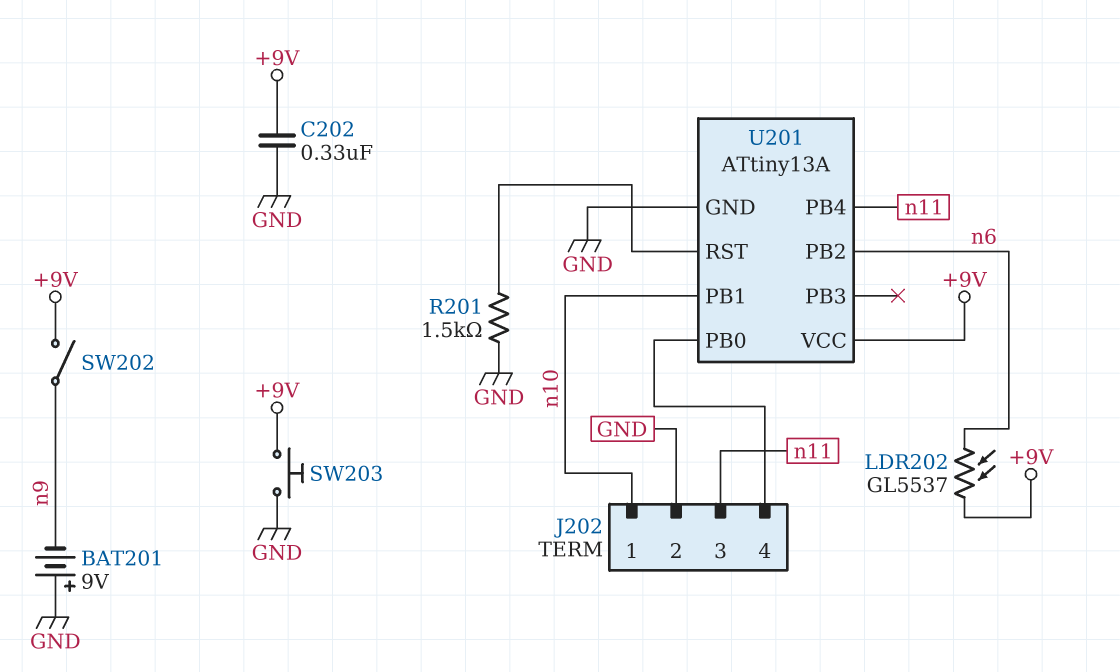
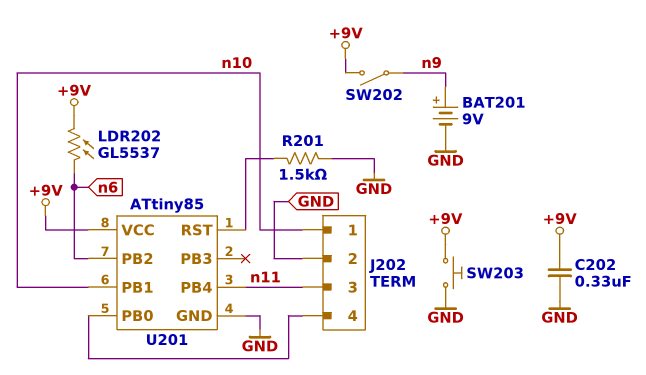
BAT201: 9V (plus GND, minus n9) -> 9V (plus n9, minus GND)
U201: ATtiny13A -> ATtiny85

